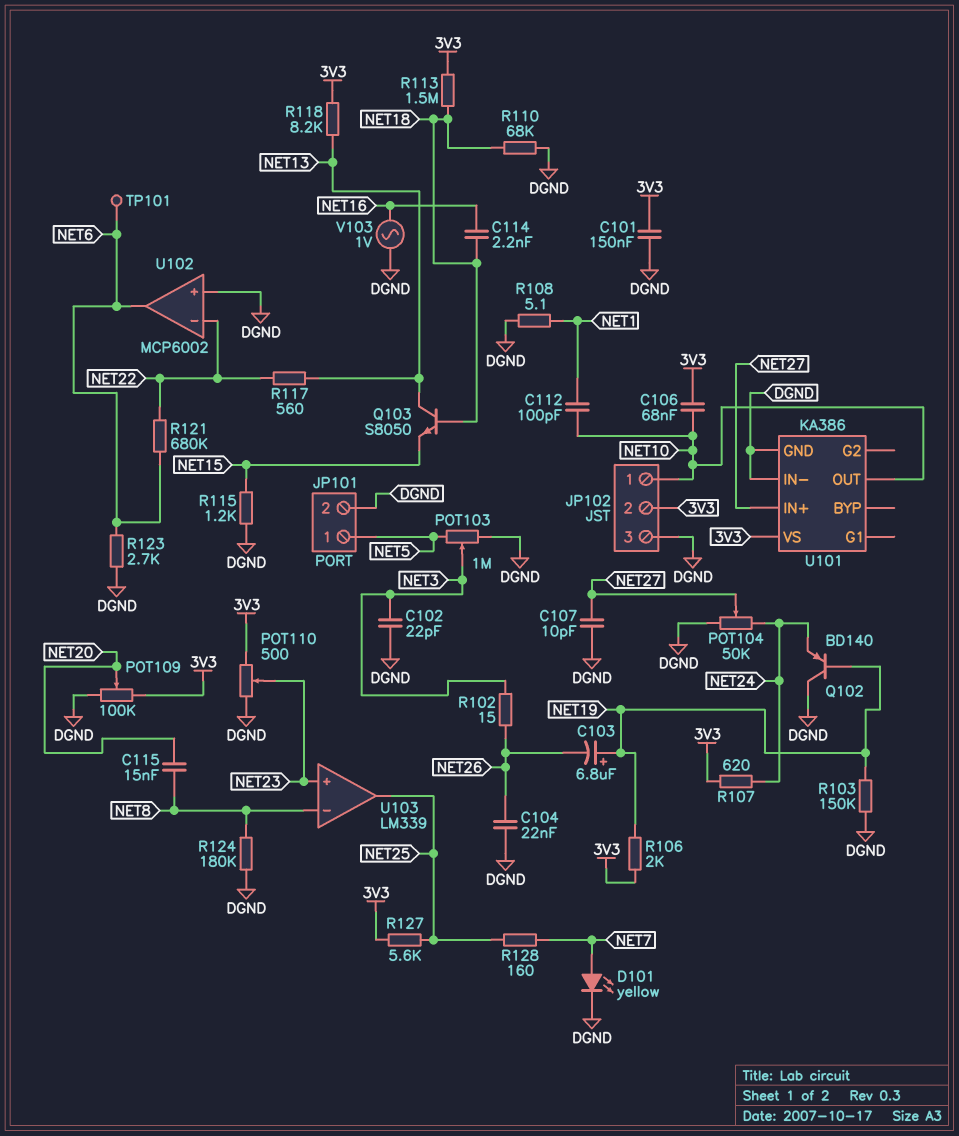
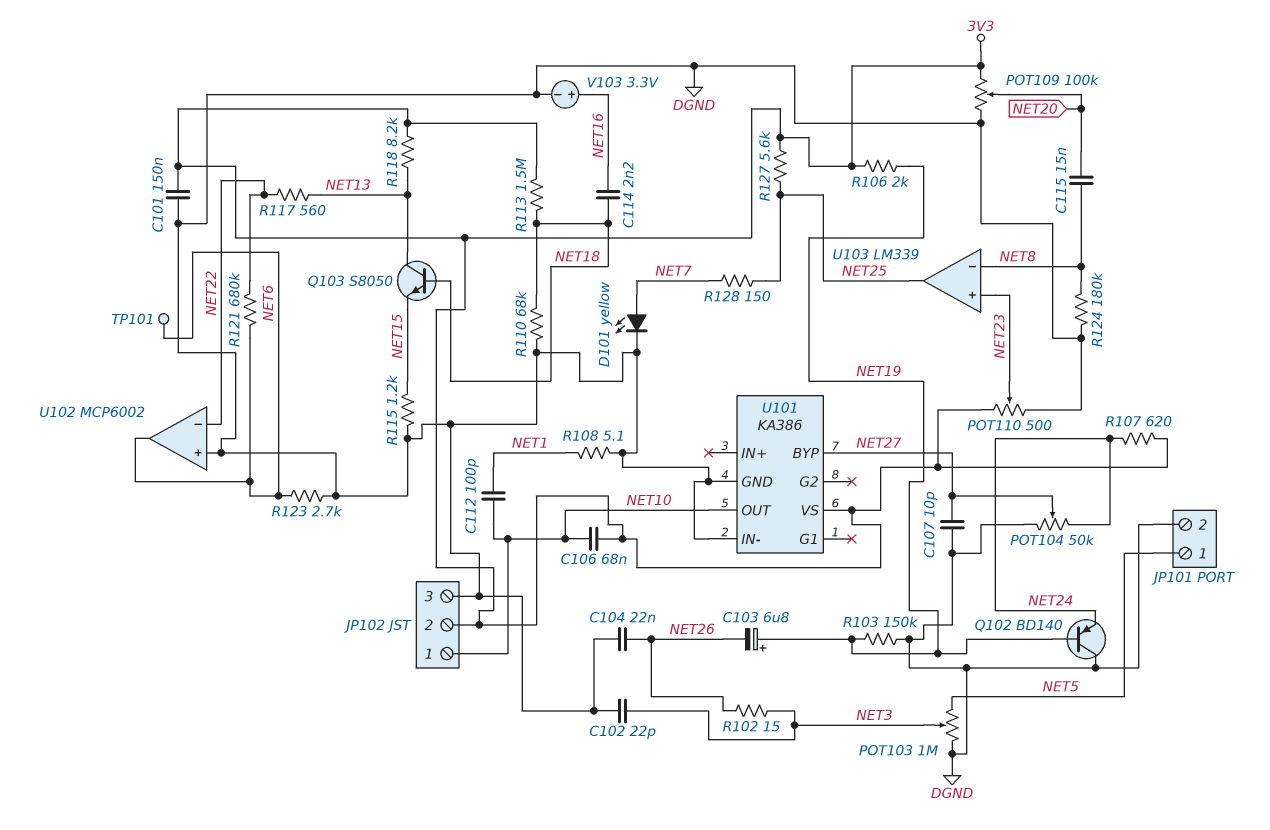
R128: 160 (NET7, NET25) -> 150 (NET7, NET25)
U101 pin BYP: none -> NET27
U101 pin IN+: NET27 -> none
V103: AC 1V (DGND, NET16) -> 3.3V (plus NET16, minus DGND)

